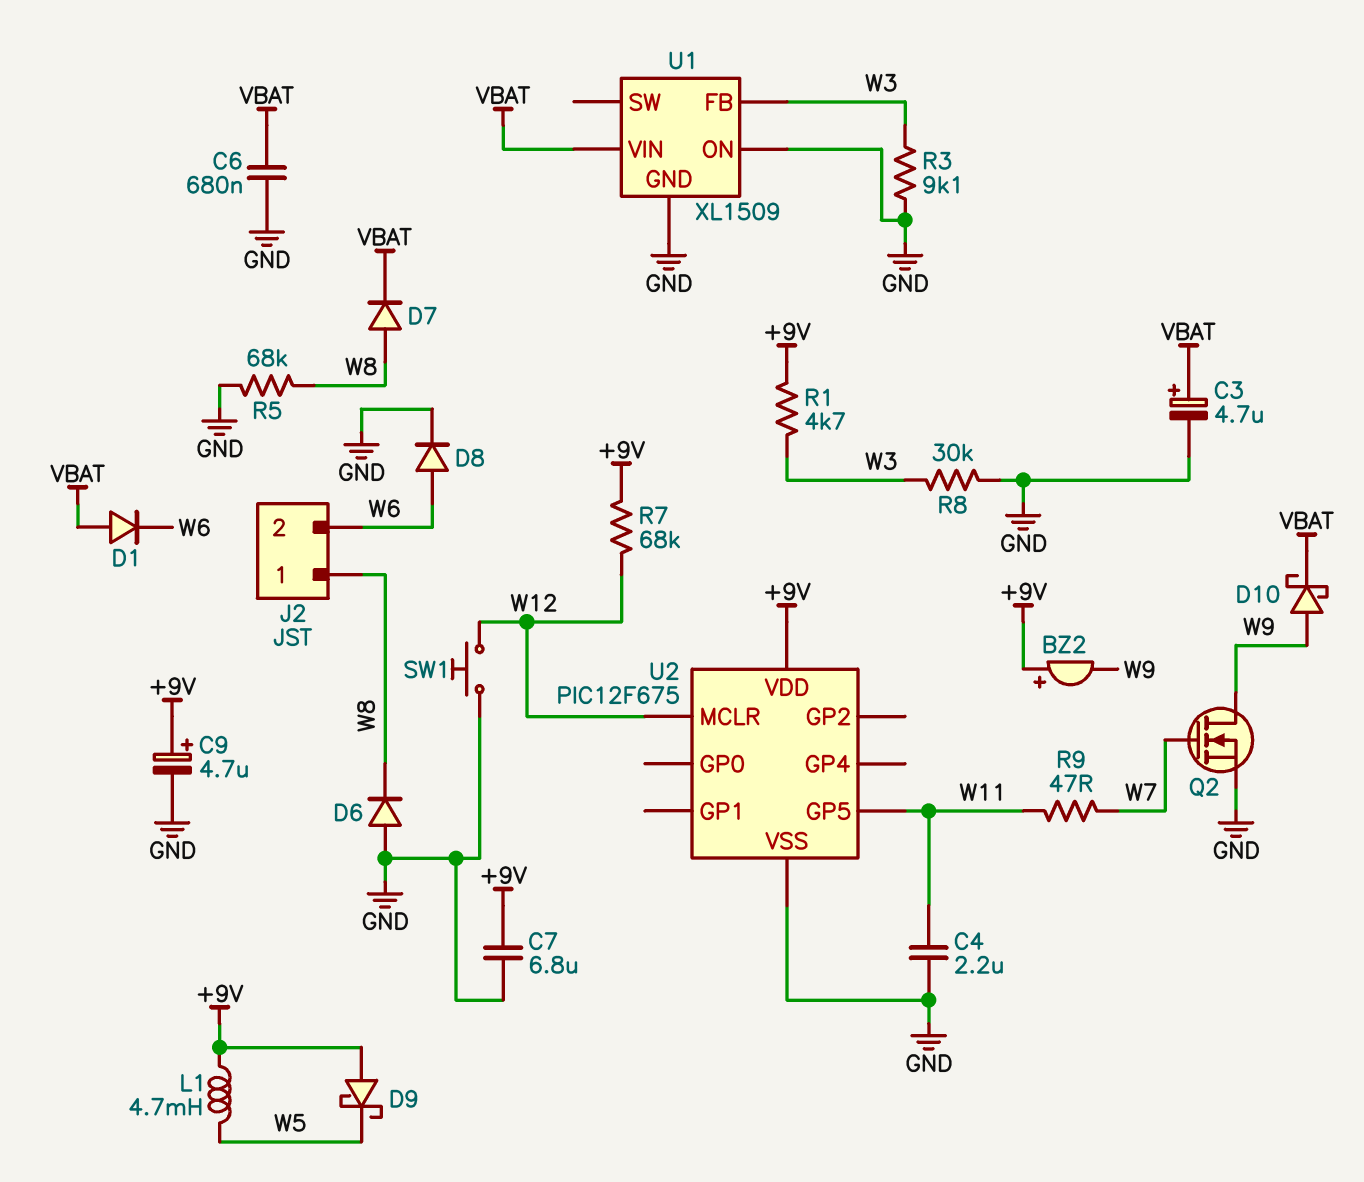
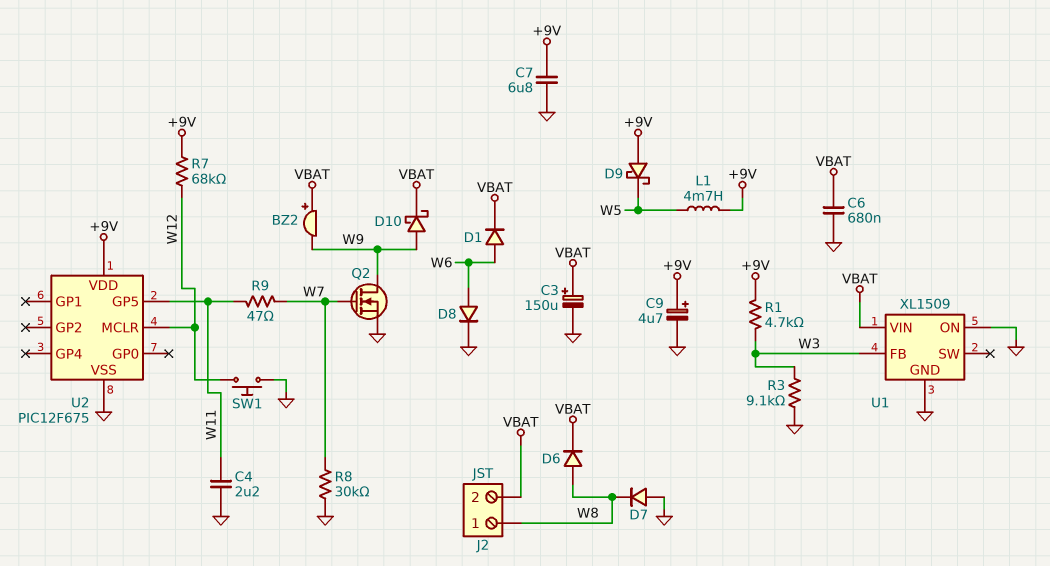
BZ2: buzzer (plus +9V, minus W9) -> buzzer (plus VBAT, minus W9)
C3: 4.7uF (plus VBAT, minus GND) -> 150uF (plus VBAT, minus GND)
D1: diode (A VBAT, K W6) -> diode (A W6, K VBAT)
D6: diode (A GND, K W8) -> diode (A W8, K VBAT)
D7: diode (A W8, K VBAT) -> diode (A GND, K W8)
J2 pin 2: W6 -> VBAT
R5: 68k (GND, W8) -> none
R8: 30k (GND, W3) -> 30k (GND, W7)

